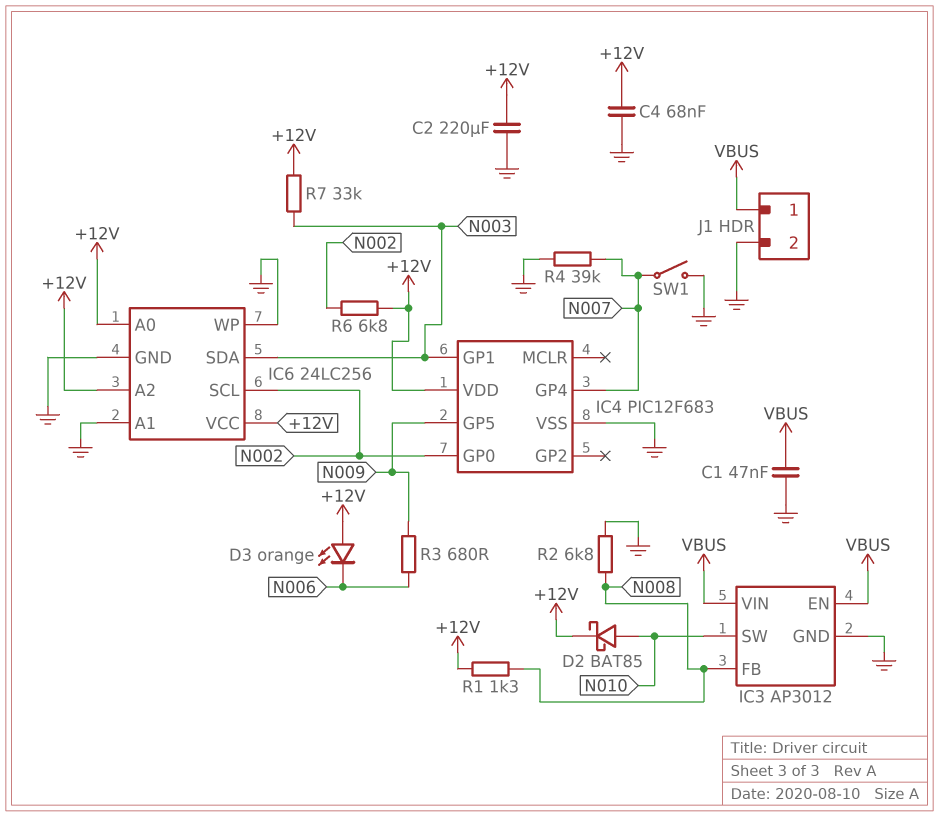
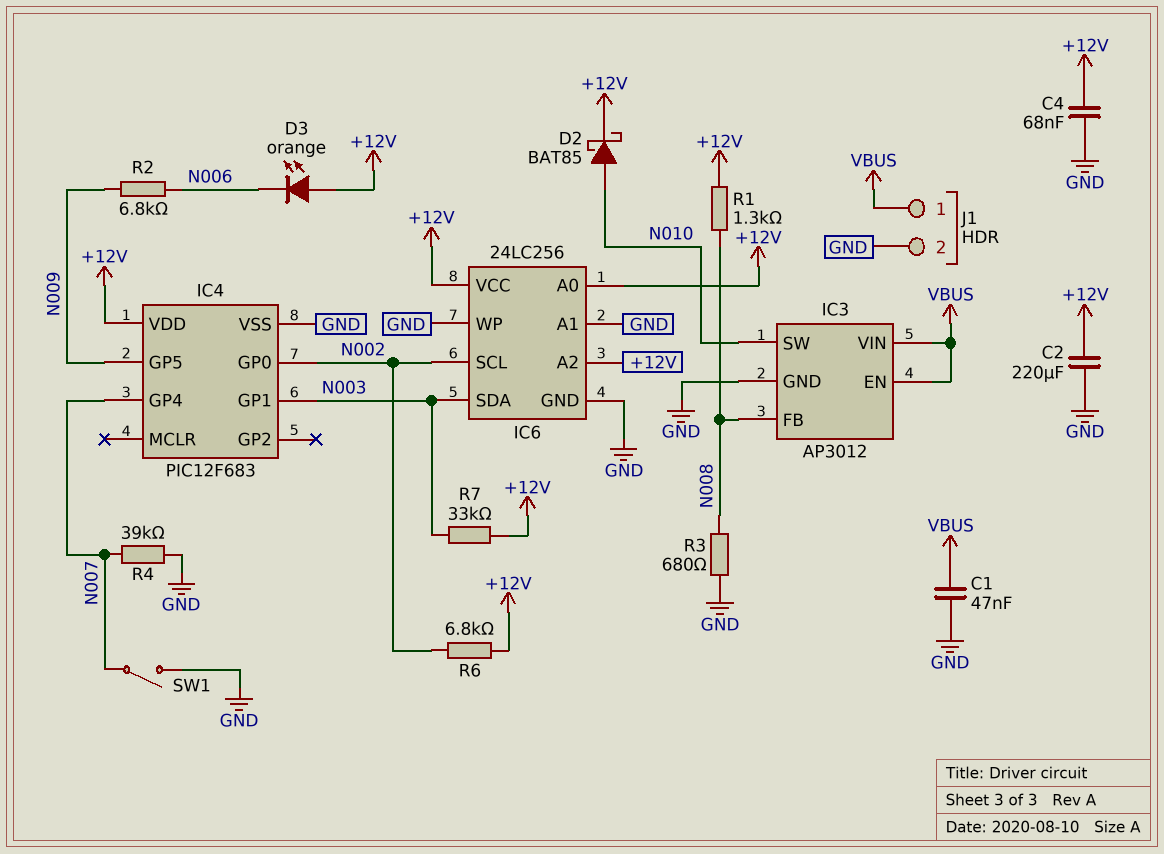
R2: 6.8k (GND, N008) -> 6.8k (N006, N009)
R3: 680 (N006, N009) -> 680 (GND, N008)

